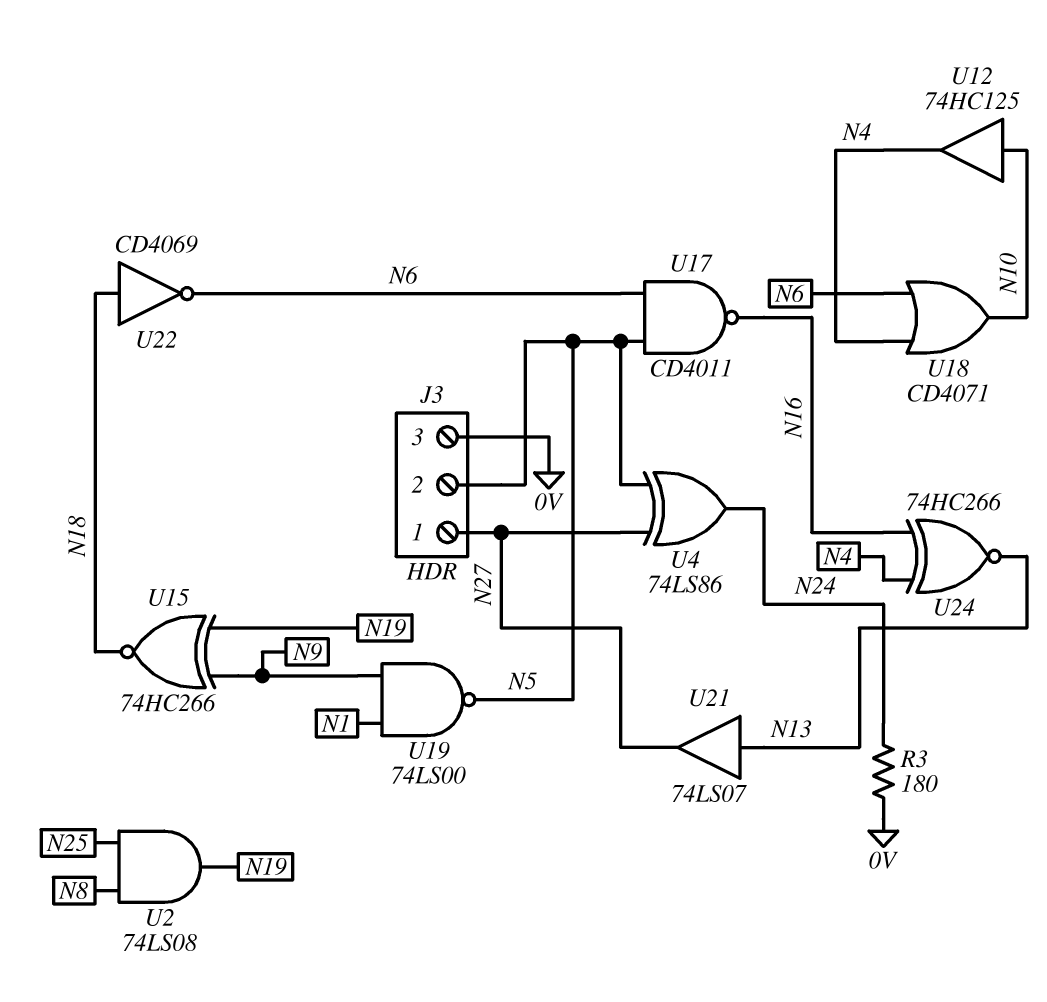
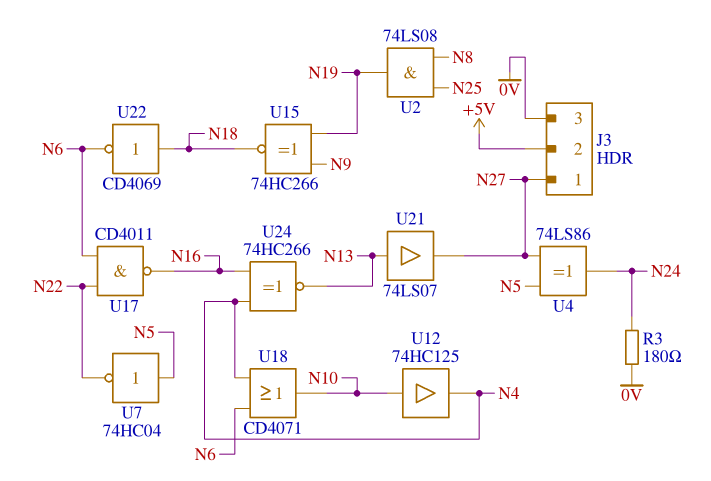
J3 pin 2: N5 -> +5V
U7: none -> NOT 74HC04 (in N5, out N22)
U17: NAND CD4011 (in N5, in N6, out N16) -> NAND CD4011 (in N6, in N22, out N16)
U19: NAND 74LS00 (in N1, in N9, out N5) -> none

